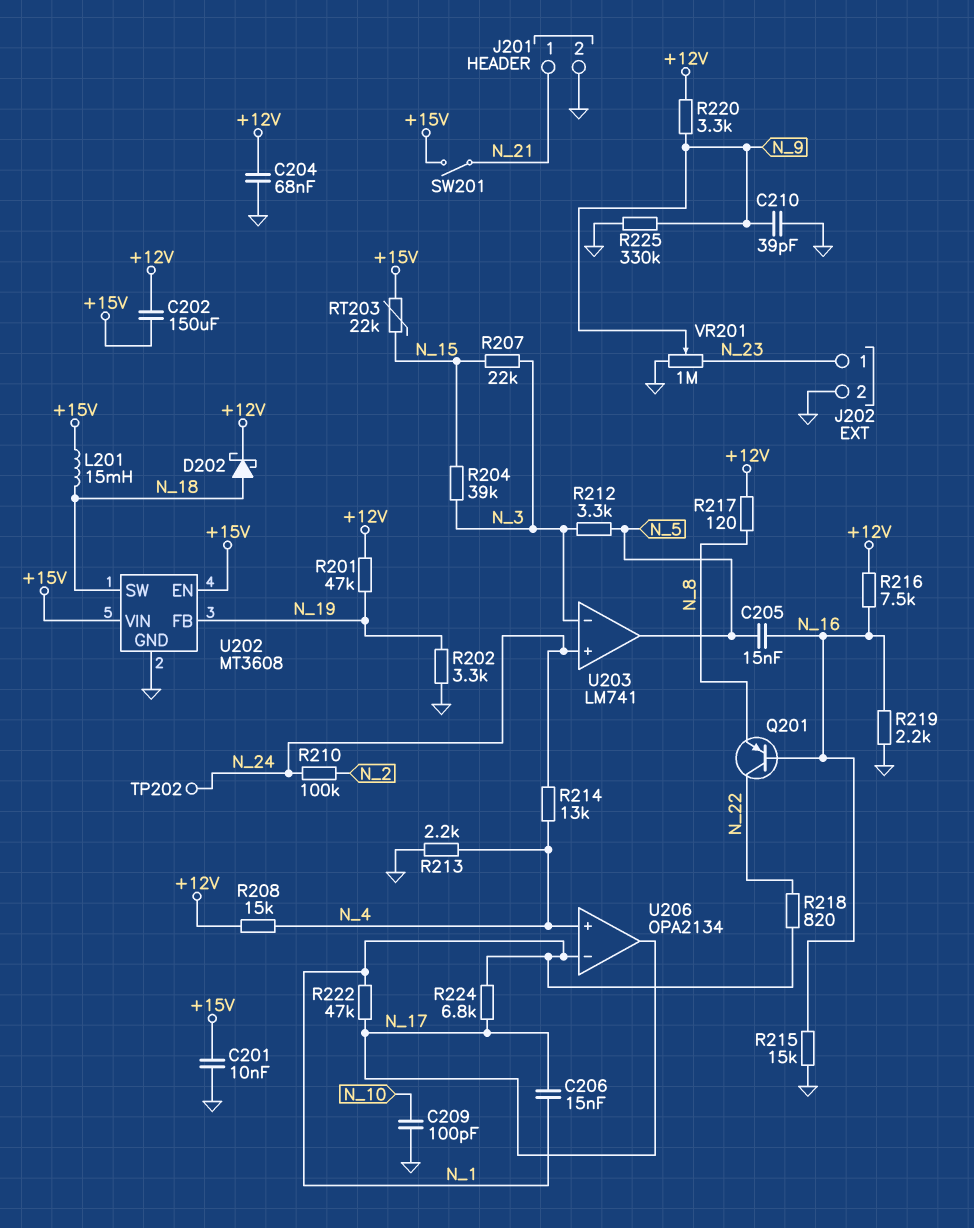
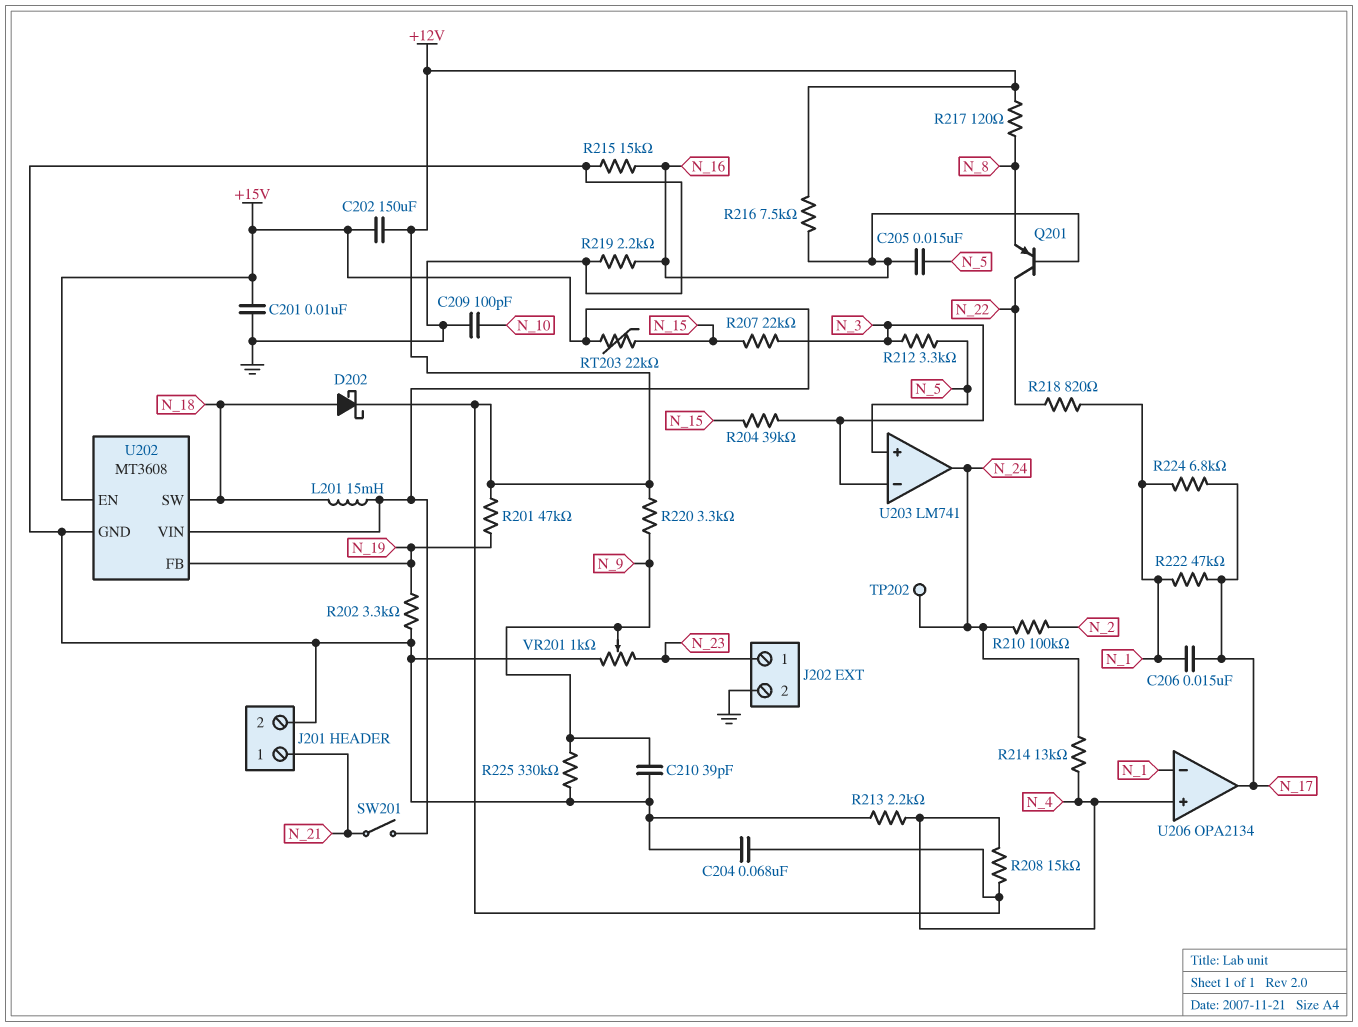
U203 pin in+: N_24 -> N_5
U203 pin out: N_5 -> N_24
VR201: 1M (GND, N_23, wiper N_9) -> 1k (GND, N_23, wiper N_9)

